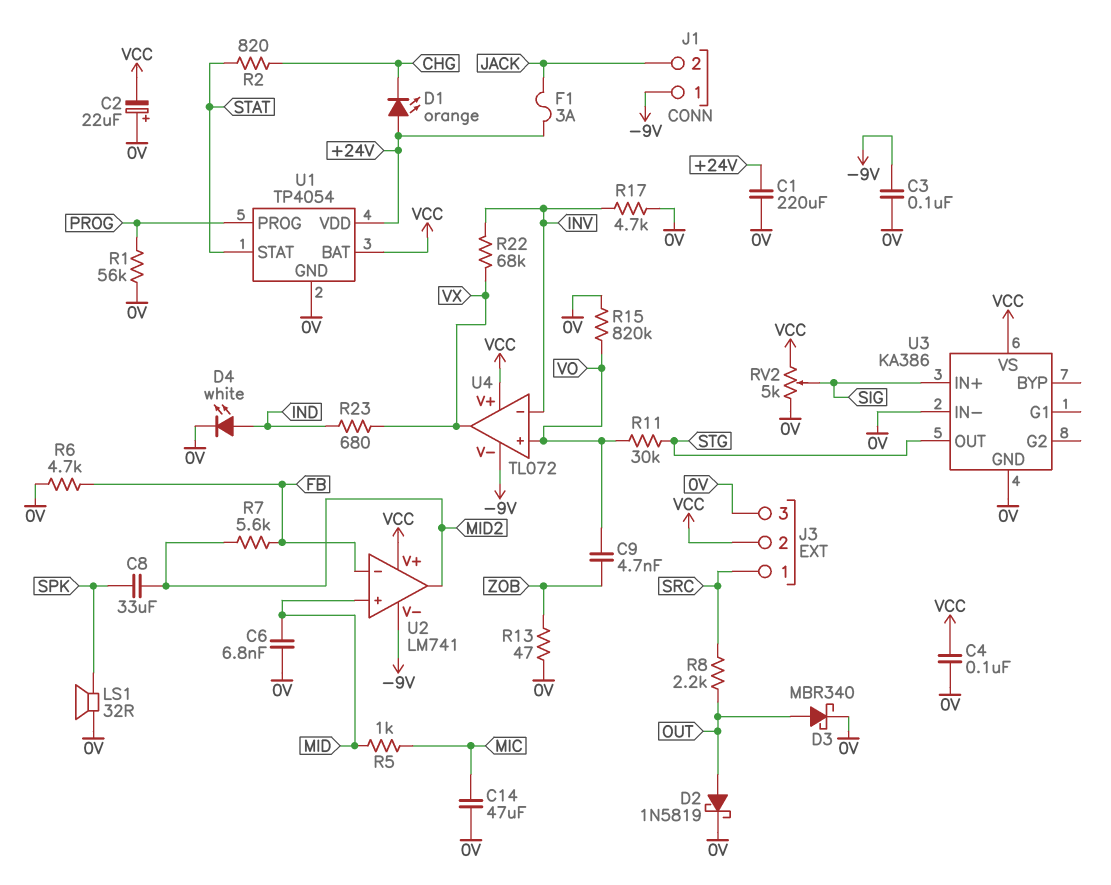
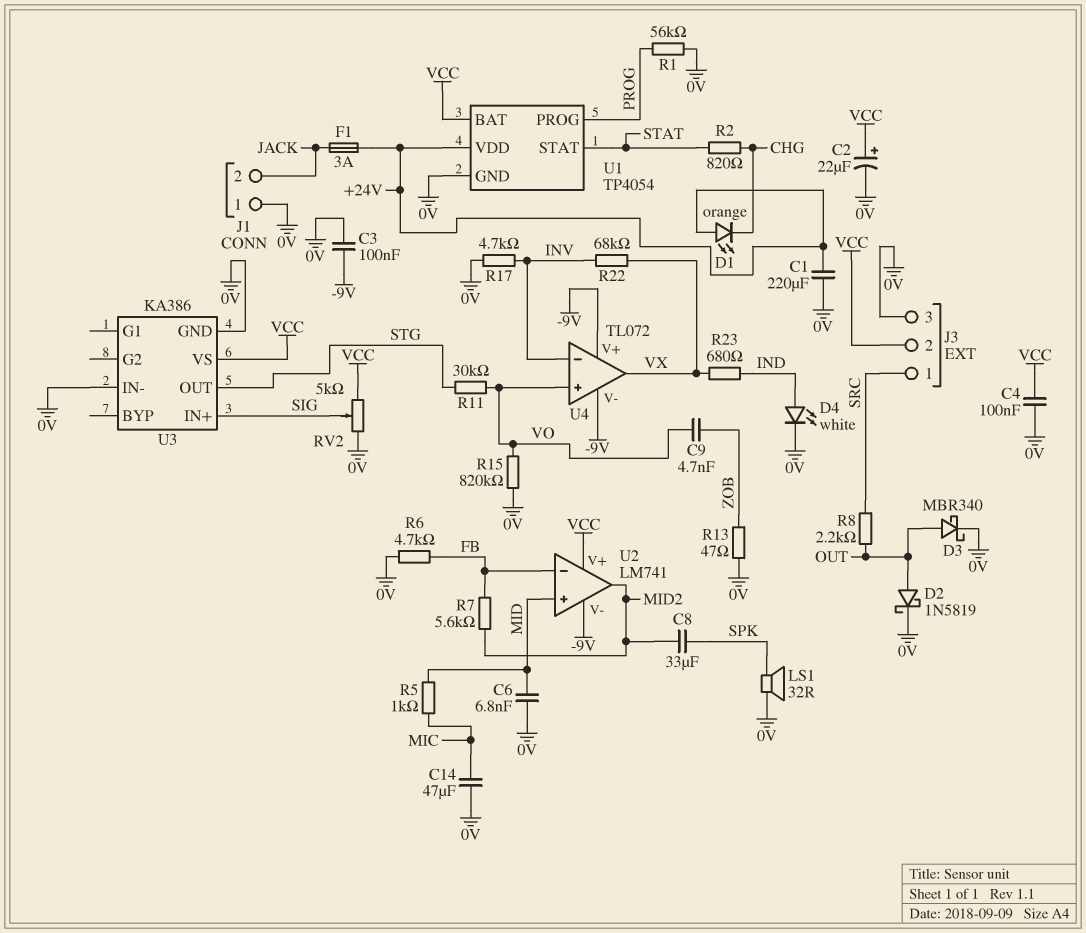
C2: 22uF (plus 0V, minus VCC) -> 22uF (plus VCC, minus 0V)
J1 pin 1: -9V -> 0V
U4 pin V+: VCC -> -9V

